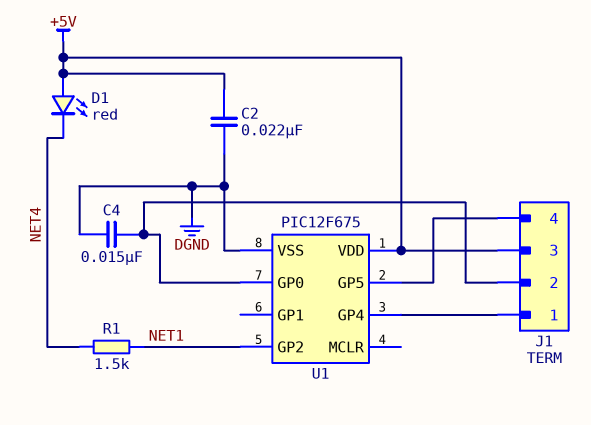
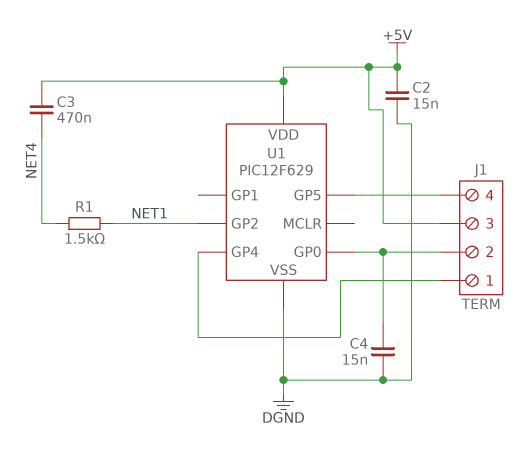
C2: 22nF (+5V, DGND) -> 15nF (+5V, DGND)
C3: none -> 470nF (+5V, NET4)
D1: LED red (A +5V, K NET4) -> none
U1: PIC12F675 -> PIC12F629

